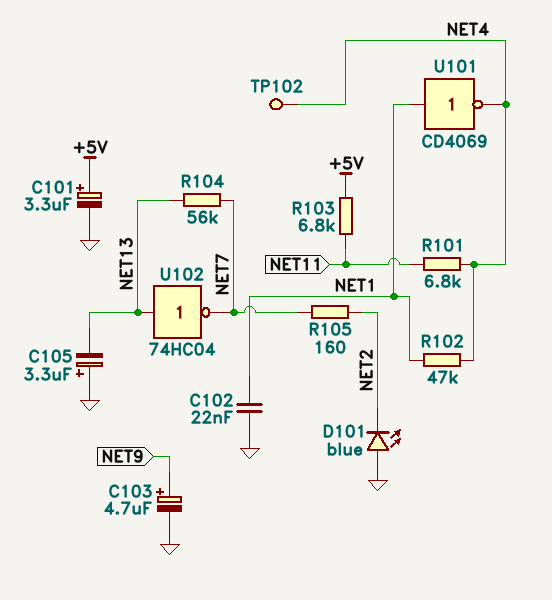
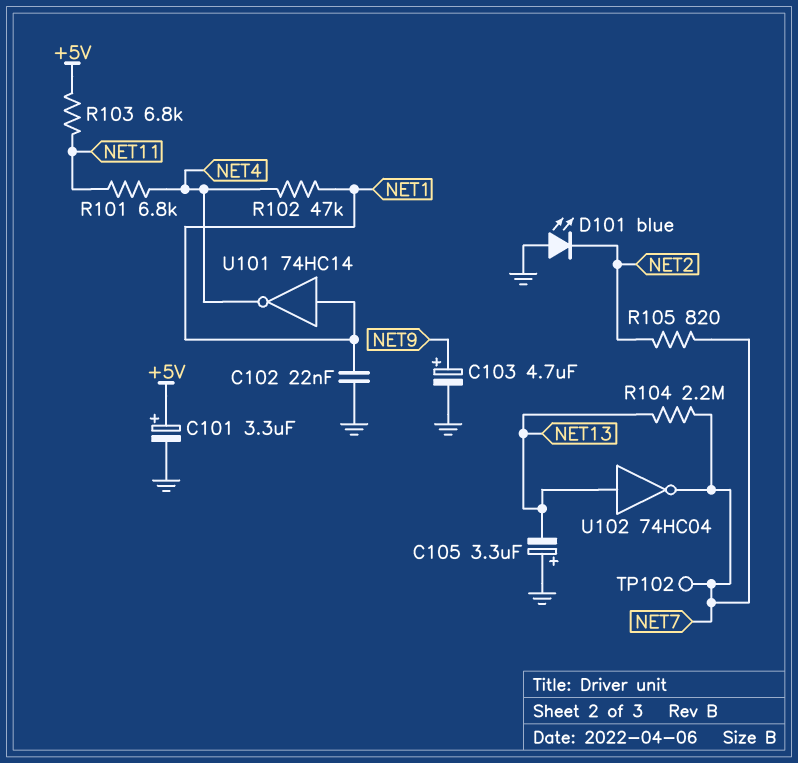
R104: 56k (NET7, NET13) -> 2.2M (NET7, NET13)
R105: 160 (NET2, NET7) -> 820 (NET2, NET7)
TP102: test point (NET4) -> test point (NET7)
U101: NOT CD4069 (in NET1, out NET4) -> NOT 74HC14 (in NET1, out NET4)

